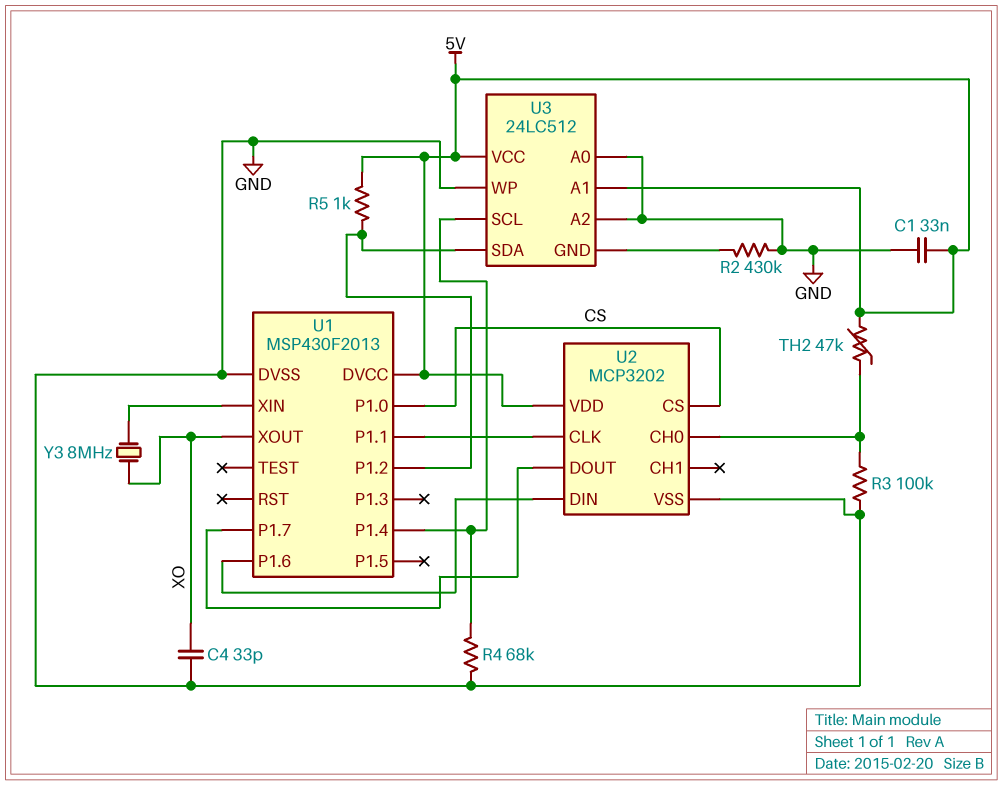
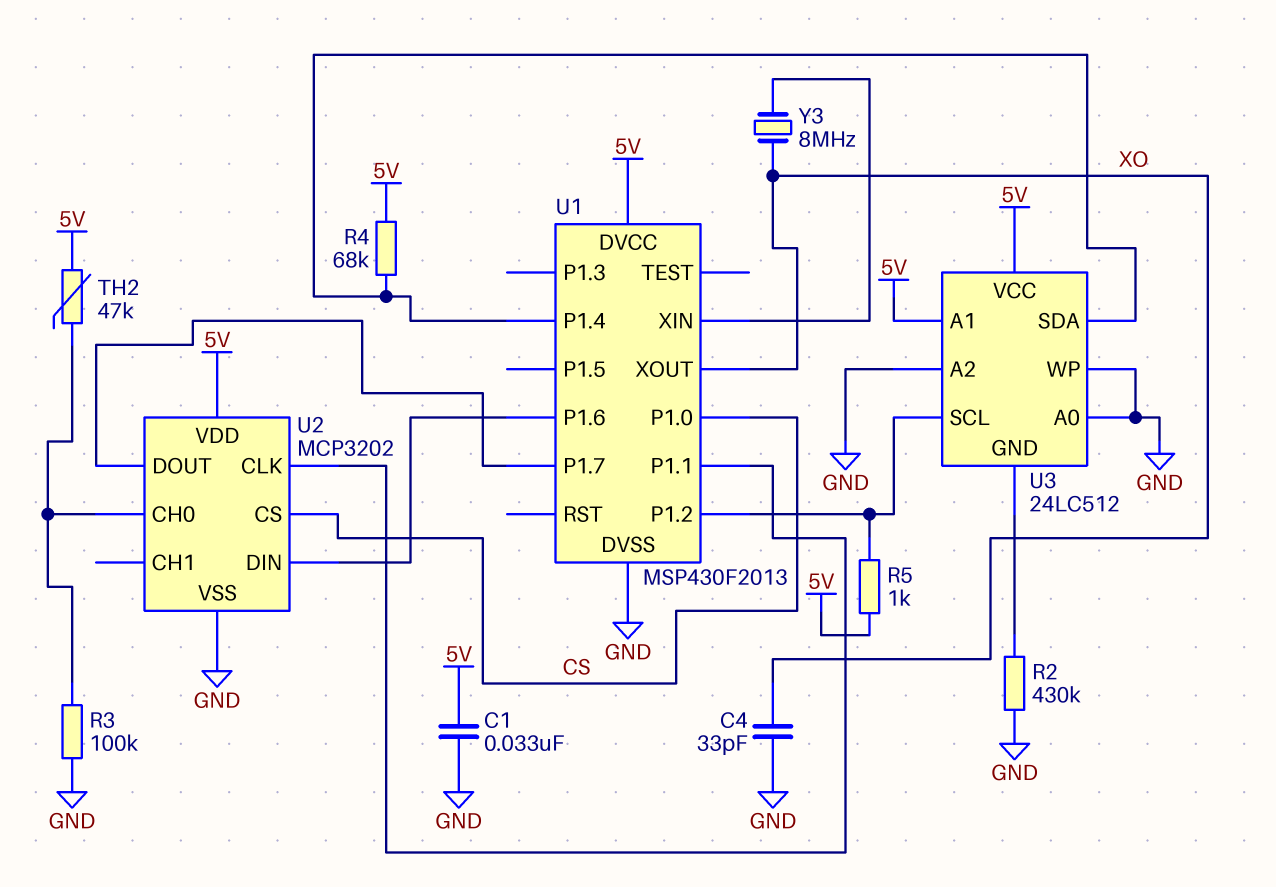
R4: 68k (GND, U1/P1.4) -> 68k (5V, U1/P1.4)
U3 pin SCL: U1/P1.4 -> U1/P1.2
U3 pin SDA: U1/P1.2 -> U1/P1.4

